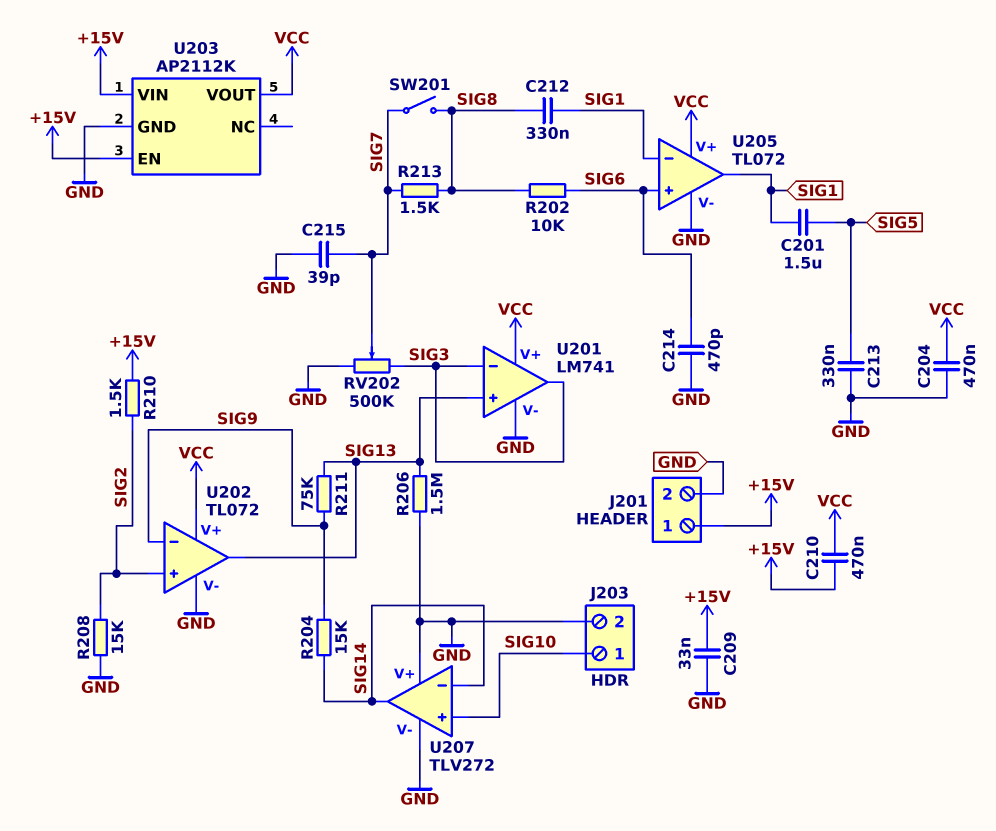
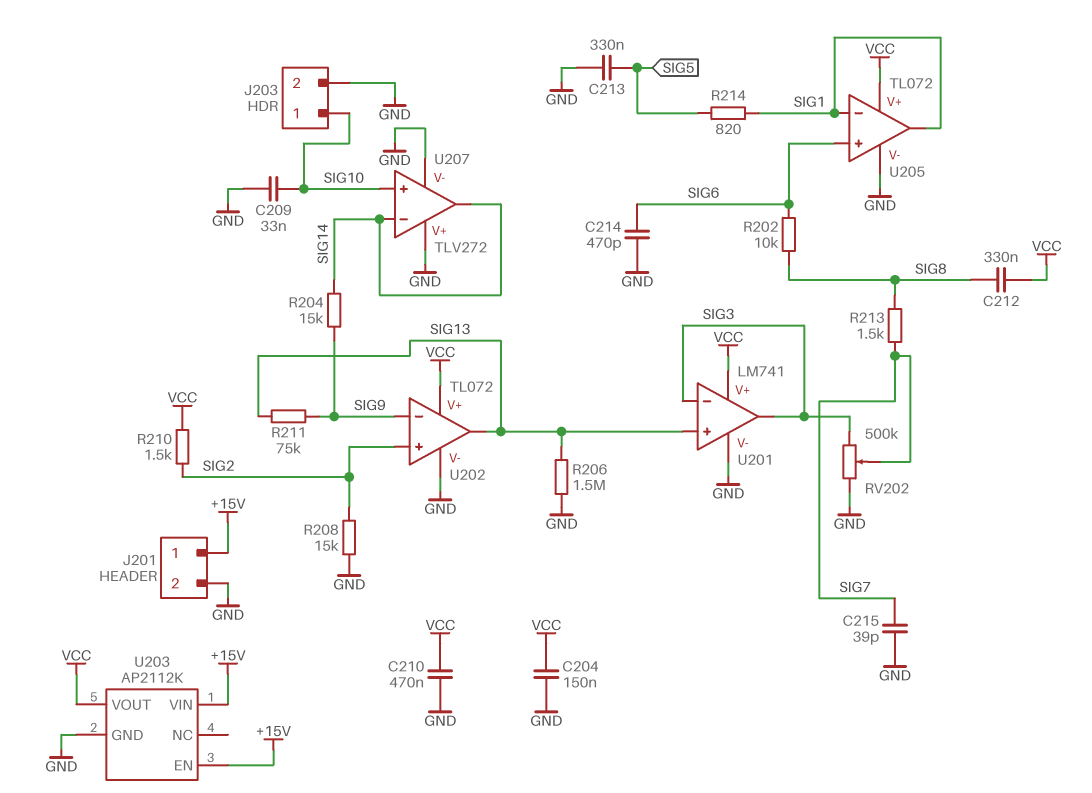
C201: 1.5uF (SIG1, SIG5) -> none
C204: 470nF (GND, VCC) -> 150nF (GND, VCC)
C209: 33nF (+15V, GND) -> 33nF (GND, SIG10)
C210: 470nF (+15V, VCC) -> 470nF (GND, VCC)
C212: 330nF (SIG1, SIG8) -> 330nF (SIG8, VCC)
R210: 1.5k (+15V, SIG2) -> 1.5k (SIG2, VCC)
R214: none -> 820 (SIG1, SIG5)
SW201: switch (SIG7, SIG8) -> none

